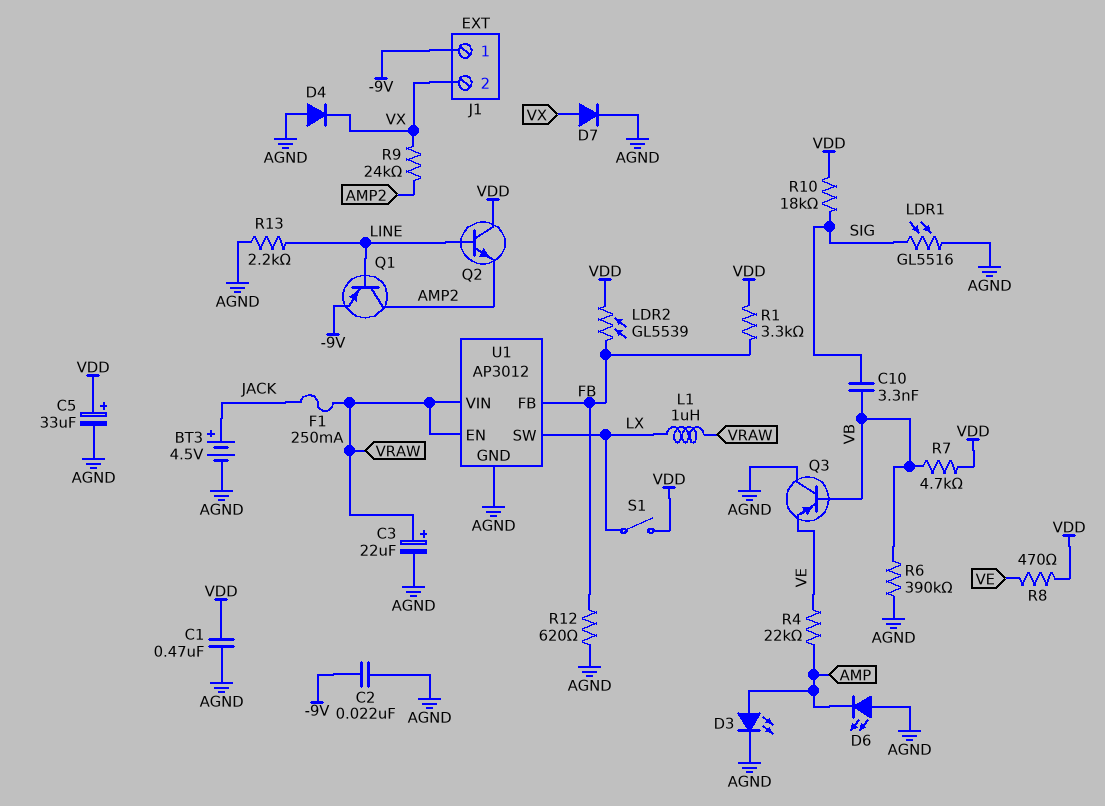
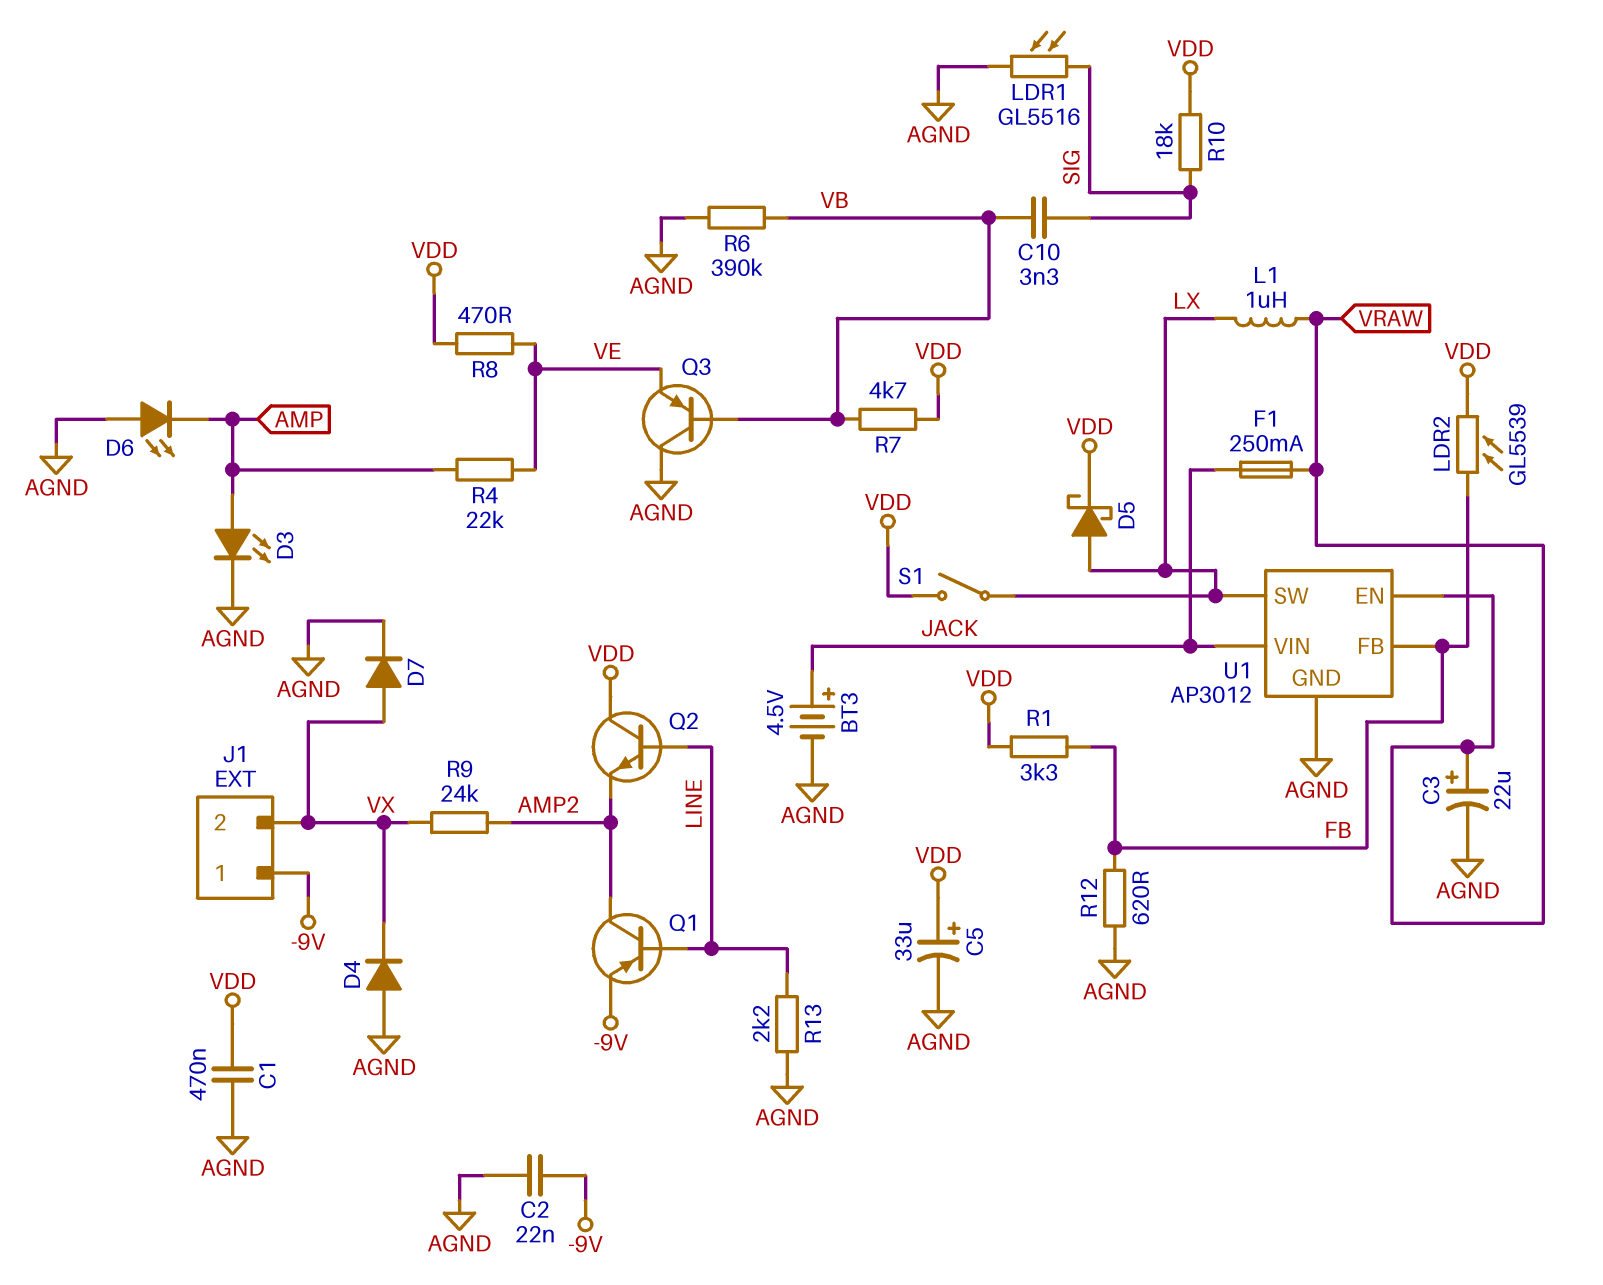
D5: none -> schottky (A LX, K VDD)
U1 pin VIN: VRAW -> JACK

